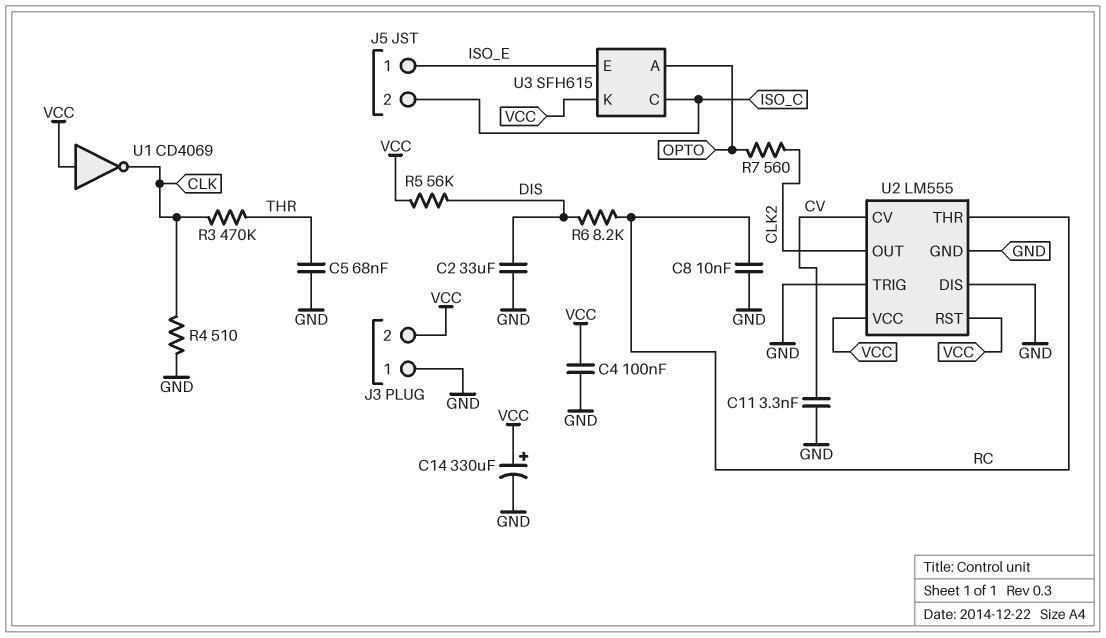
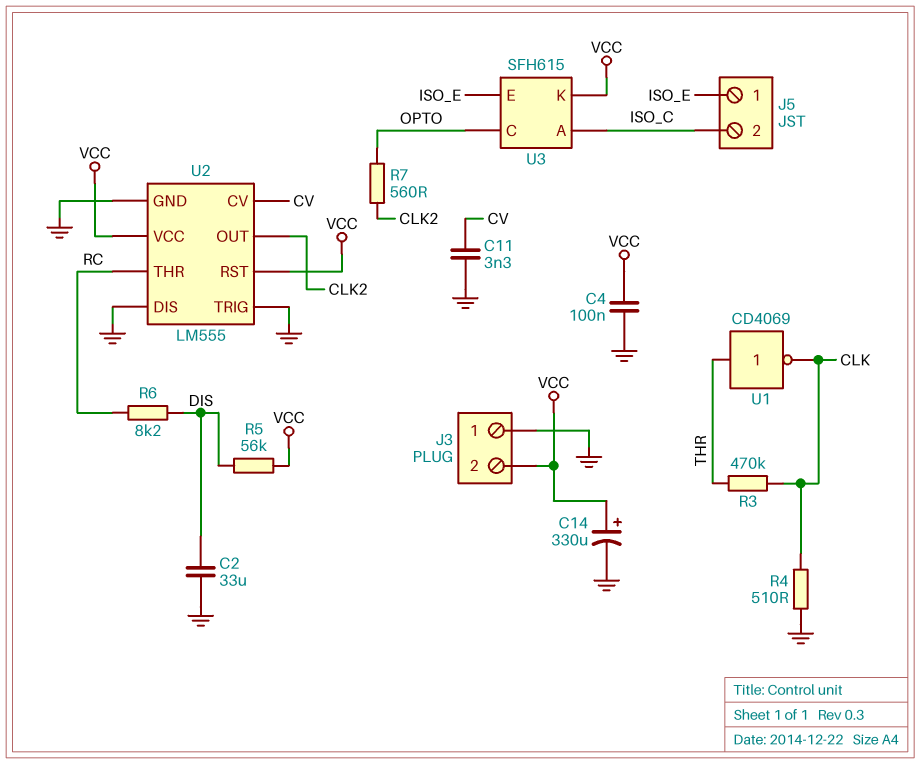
C5: 68nF (GND, THR) -> none
C8: 10nF (GND, RC) -> none
U1: NOT CD4069 (in VCC, out CLK) -> NOT CD4069 (in THR, out CLK)
U3 pin A: OPTO -> ISO_C
U3 pin C: ISO_C -> OPTO

